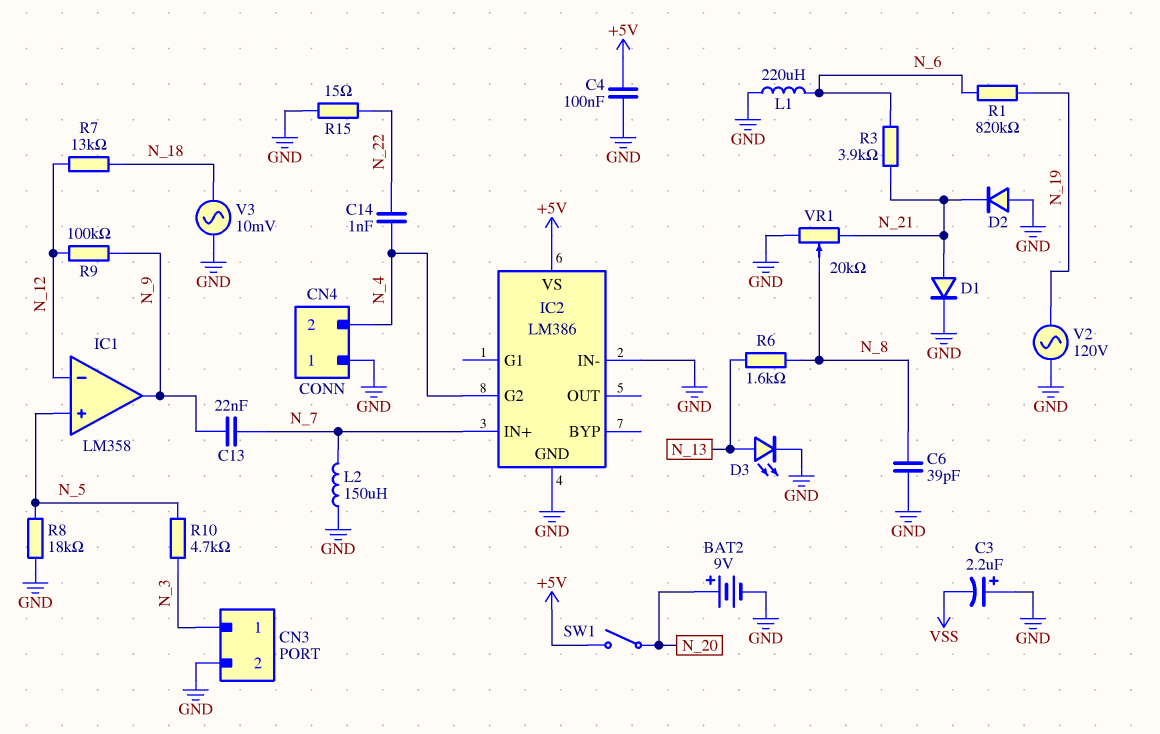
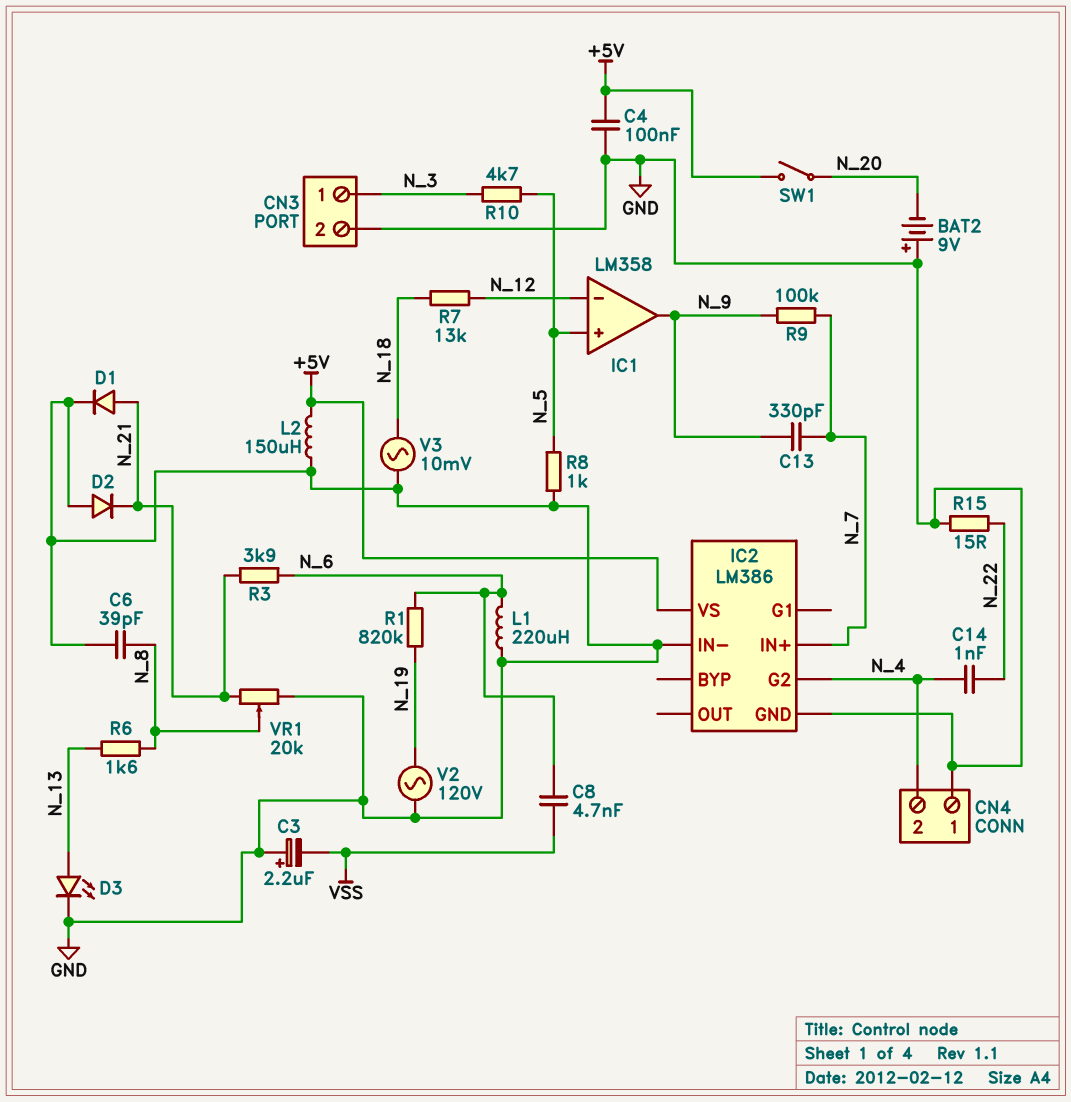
BAT2: 9V (plus N_20, minus GND) -> 9V (plus GND, minus N_20)
C8: none -> 4.7nF (N_6, VSS)
C13: 22nF (N_7, N_9) -> 330pF (N_7, N_9)
L2: 150uH (GND, N_7) -> 150uH (+5V, GND)
R8: 18k (GND, N_5) -> 1k (GND, N_5)
R9: 100k (N_9, N_12) -> 100k (N_7, N_9)

